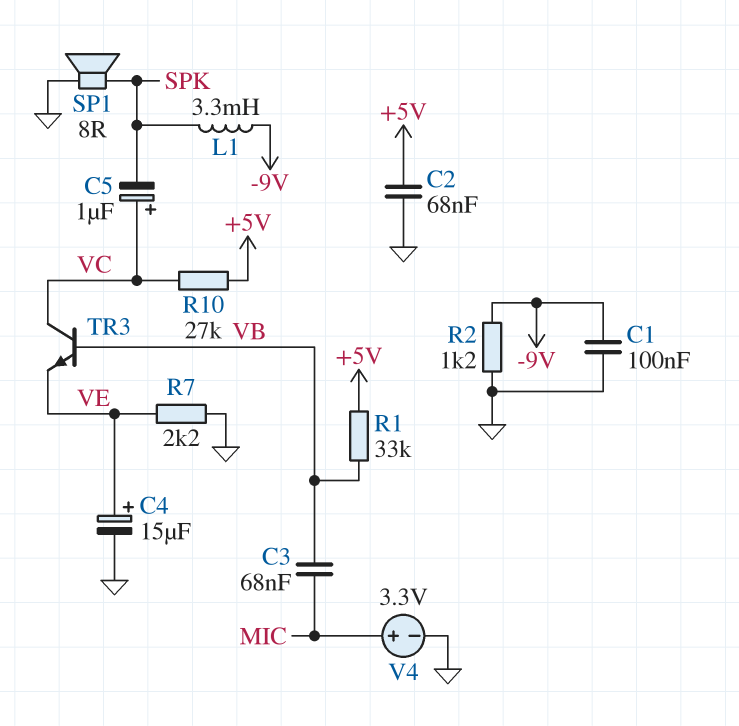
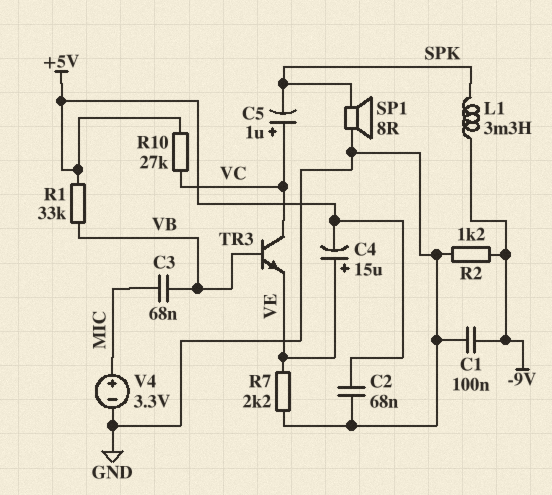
C4: 15uF (plus VE, minus GND) -> 15uF (plus VE, minus +5V)

